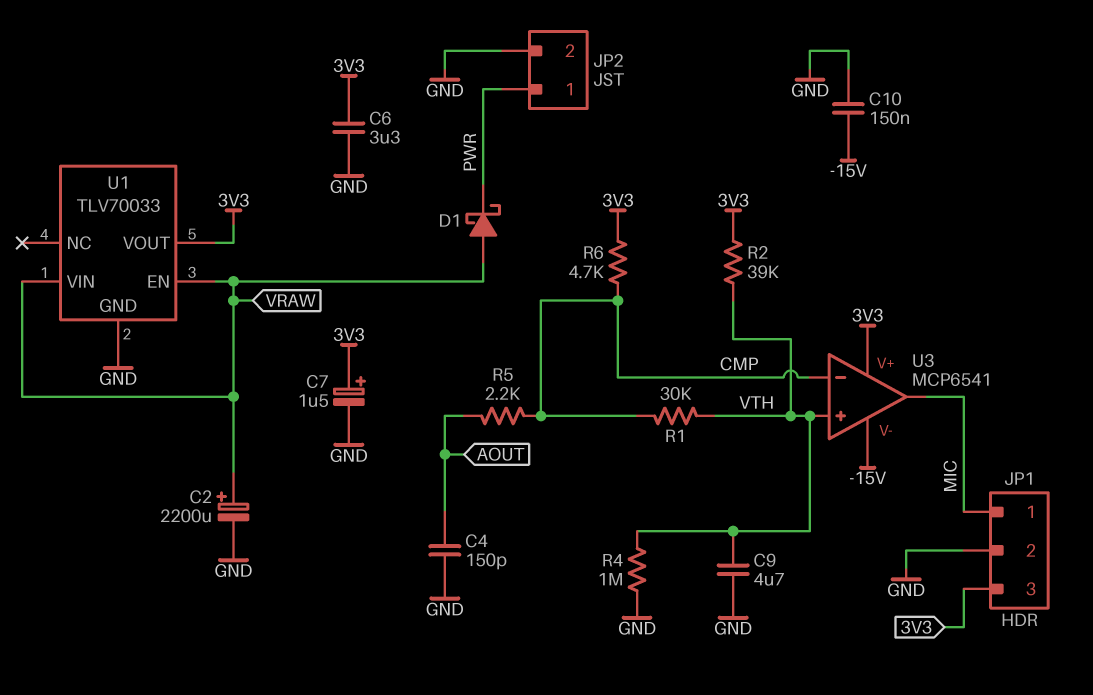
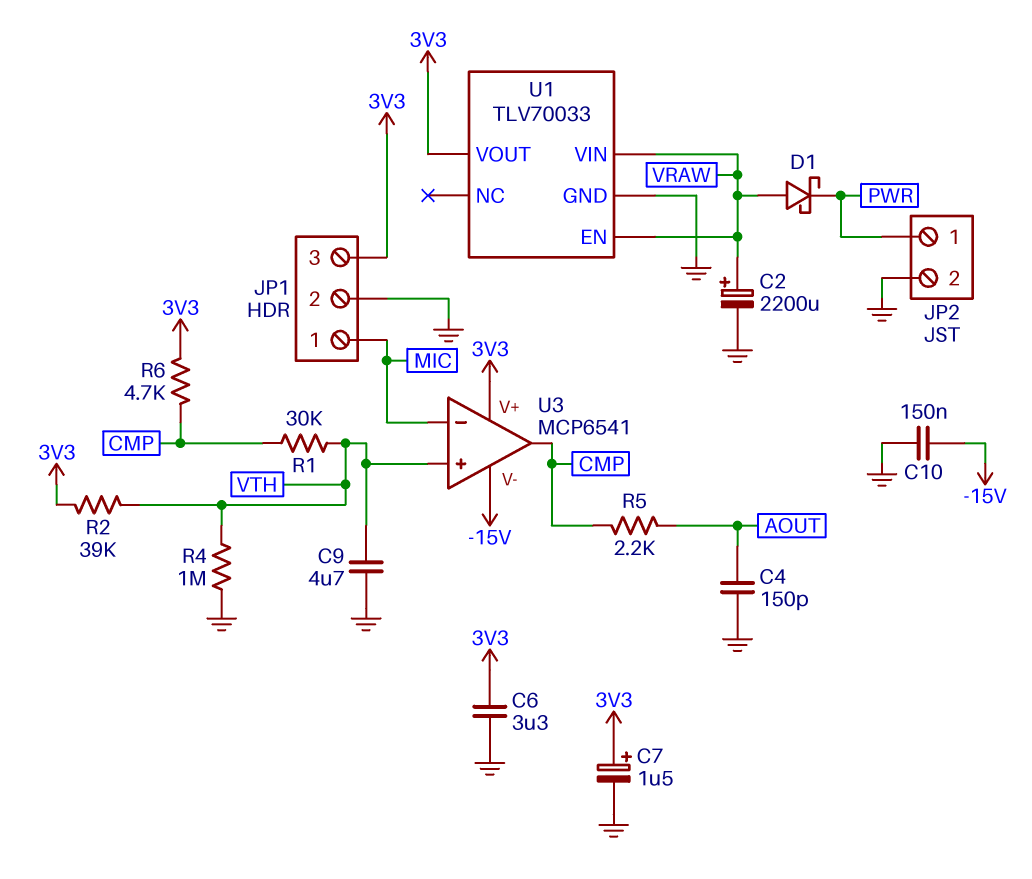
U3 pin in-: CMP -> MIC
U3 pin out: MIC -> CMP

